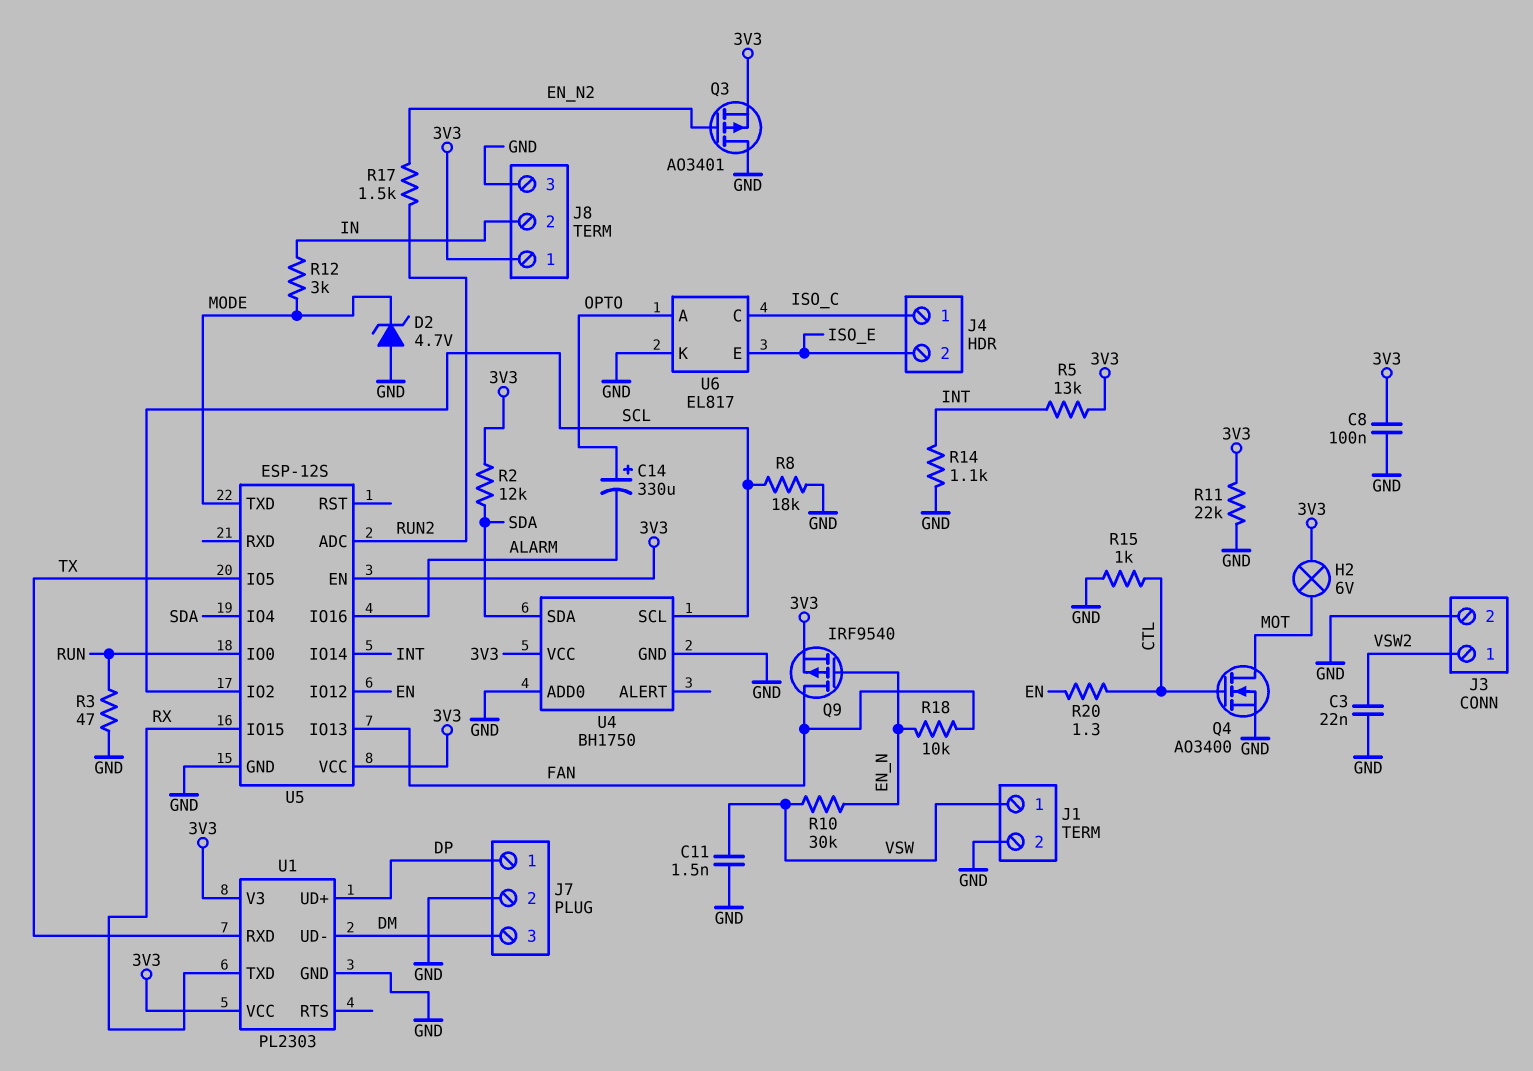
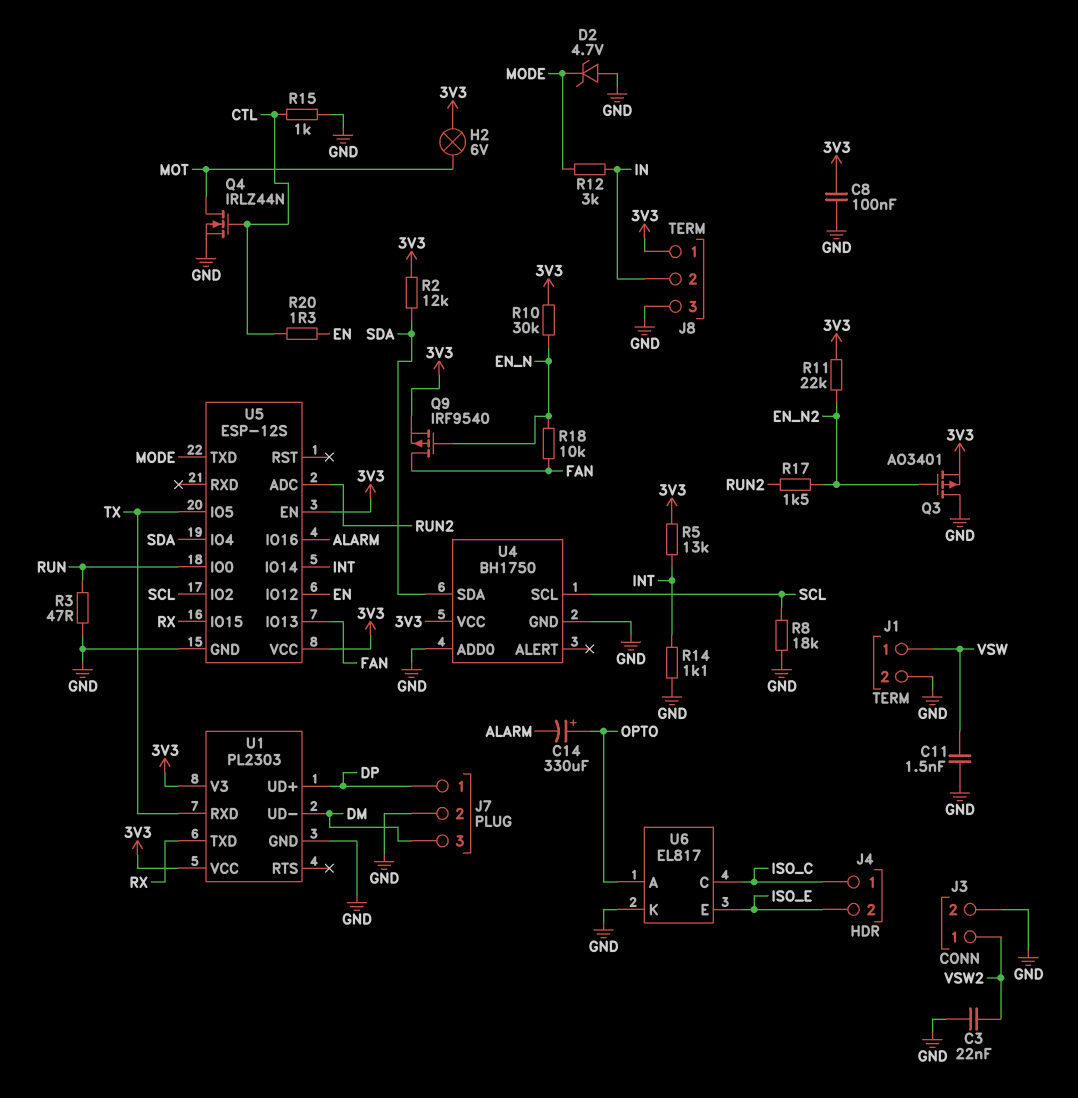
Q4: NMOS AO3400 (G CTL, D MOT, S GND) -> NMOS IRLZ44N (G CTL, D MOT, S GND)
R10: 30k (EN_N, VSW) -> 30k (3V3, EN_N)
R11: 22k (3V3, GND) -> 22k (3V3, EN_N2)

